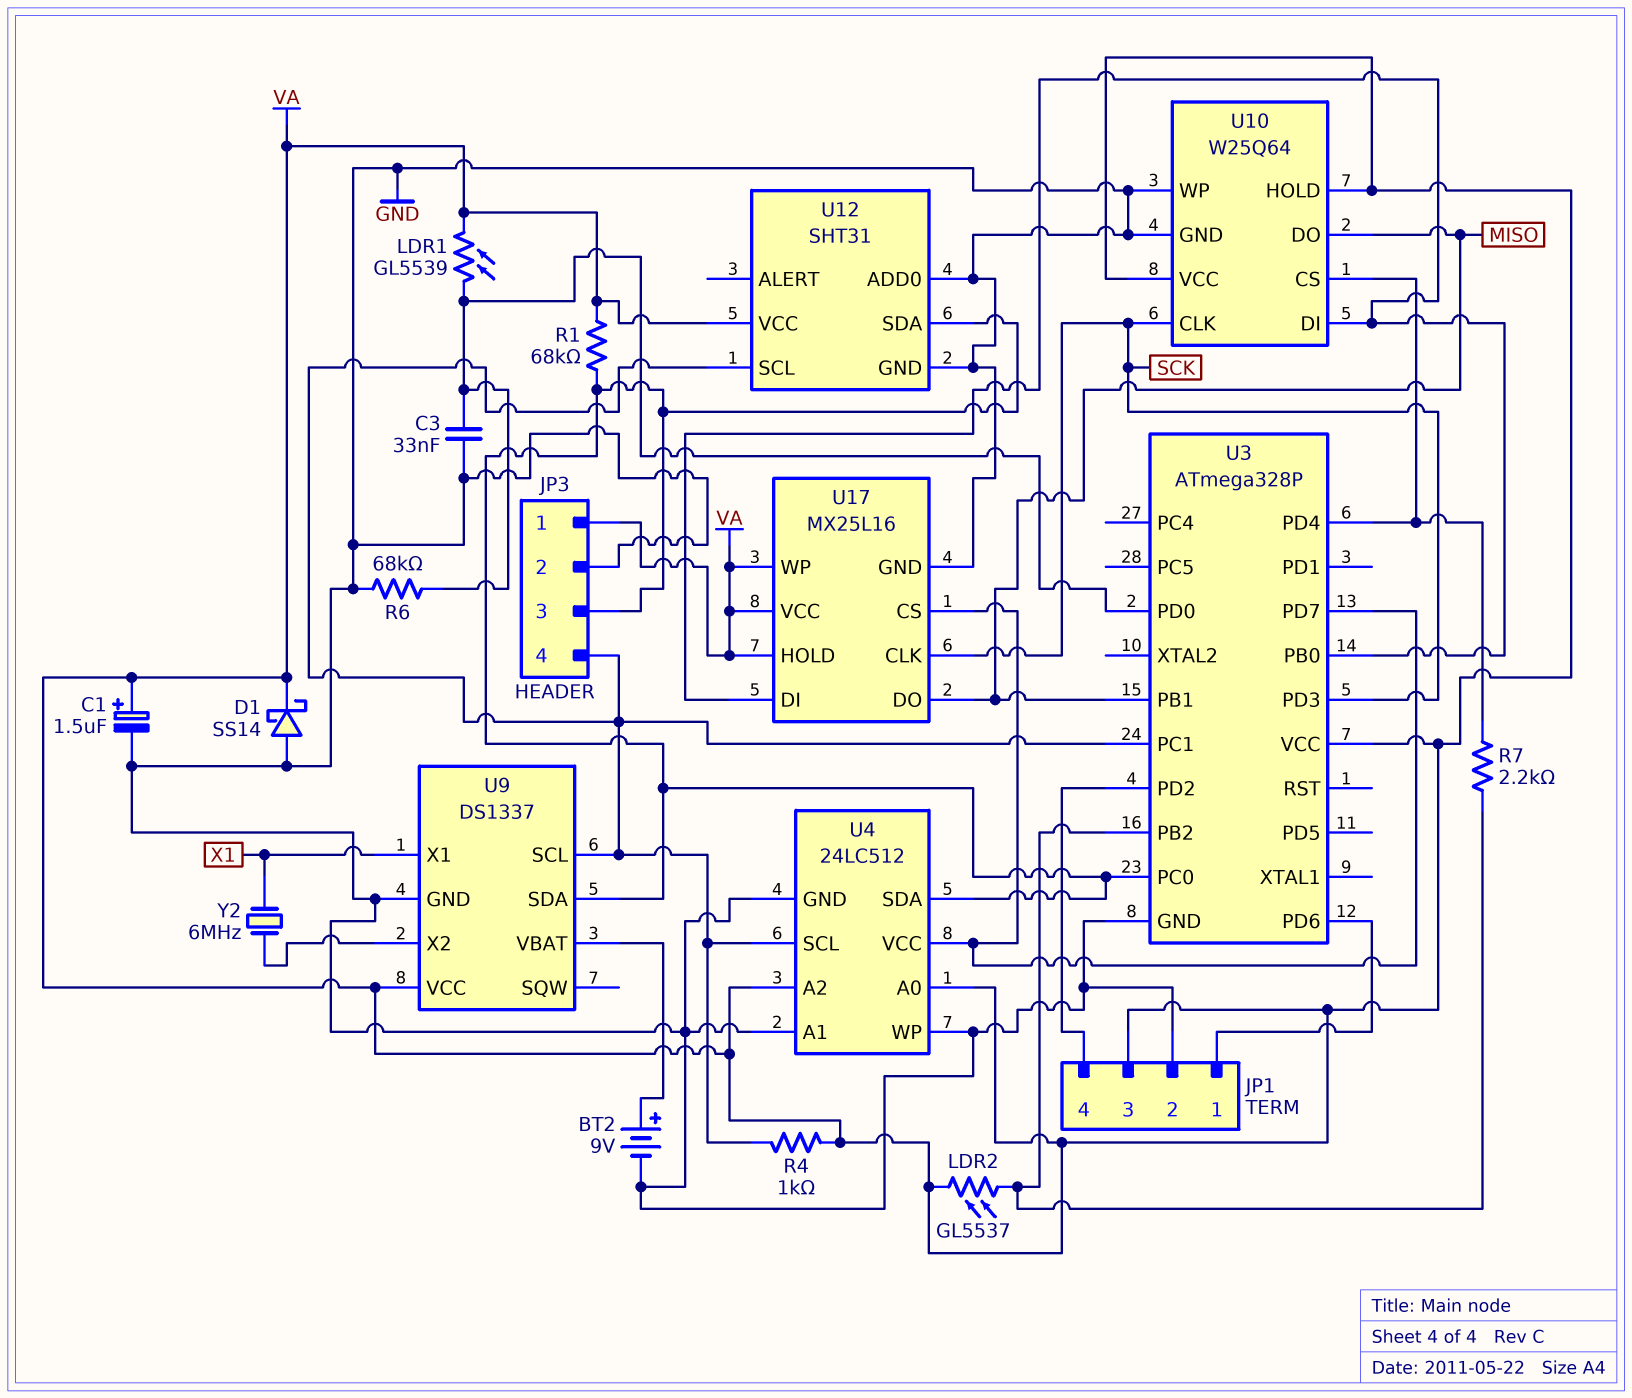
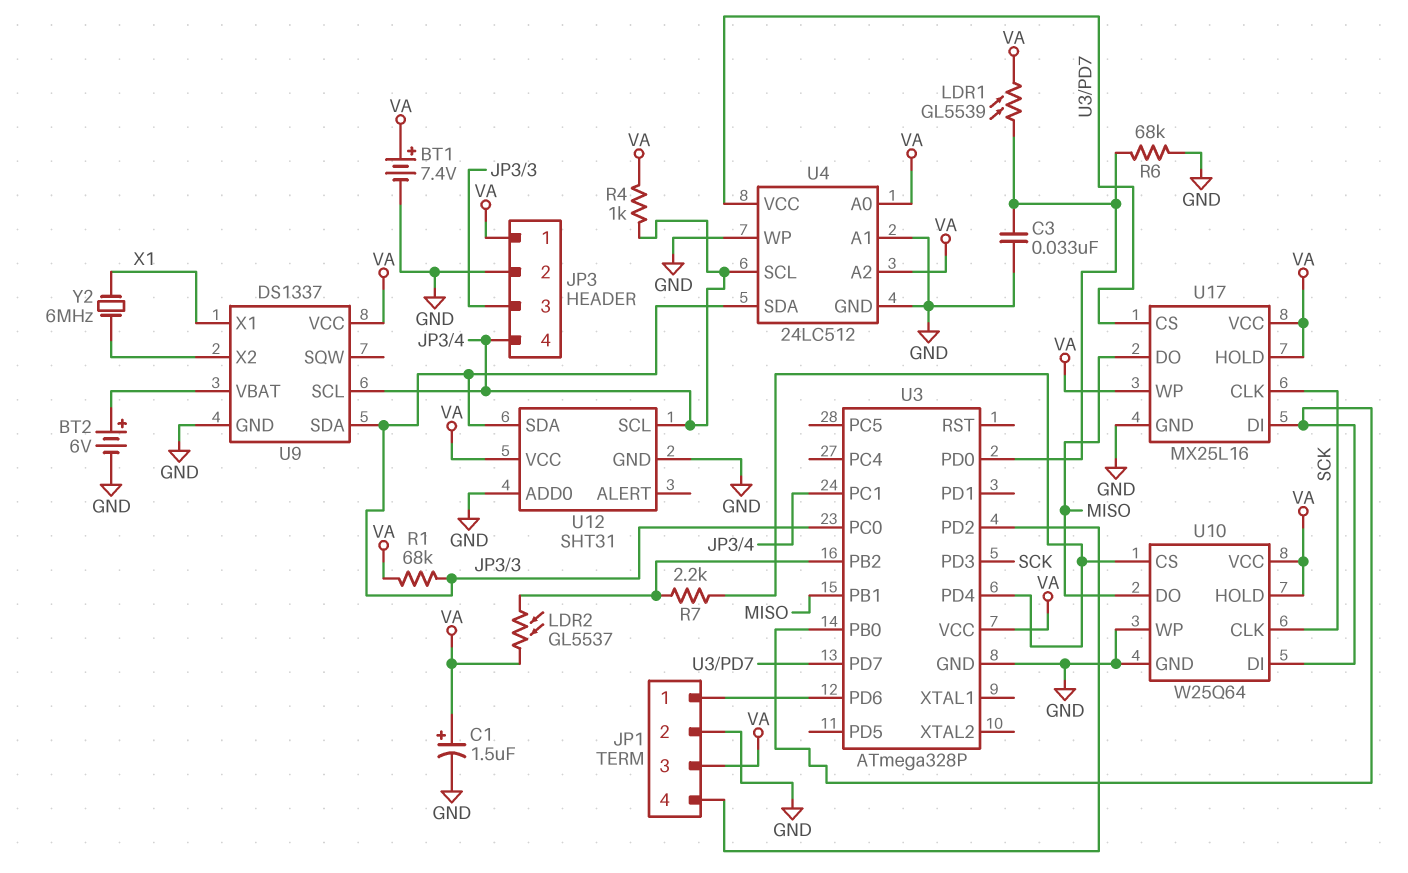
BT1: none -> 7.4V (plus VA, minus GND)
BT2: 9V (plus U9/VBAT, minus GND) -> 6V (plus U9/VBAT, minus GND)
D1: schottky SS14 (A GND, K VA) -> none

